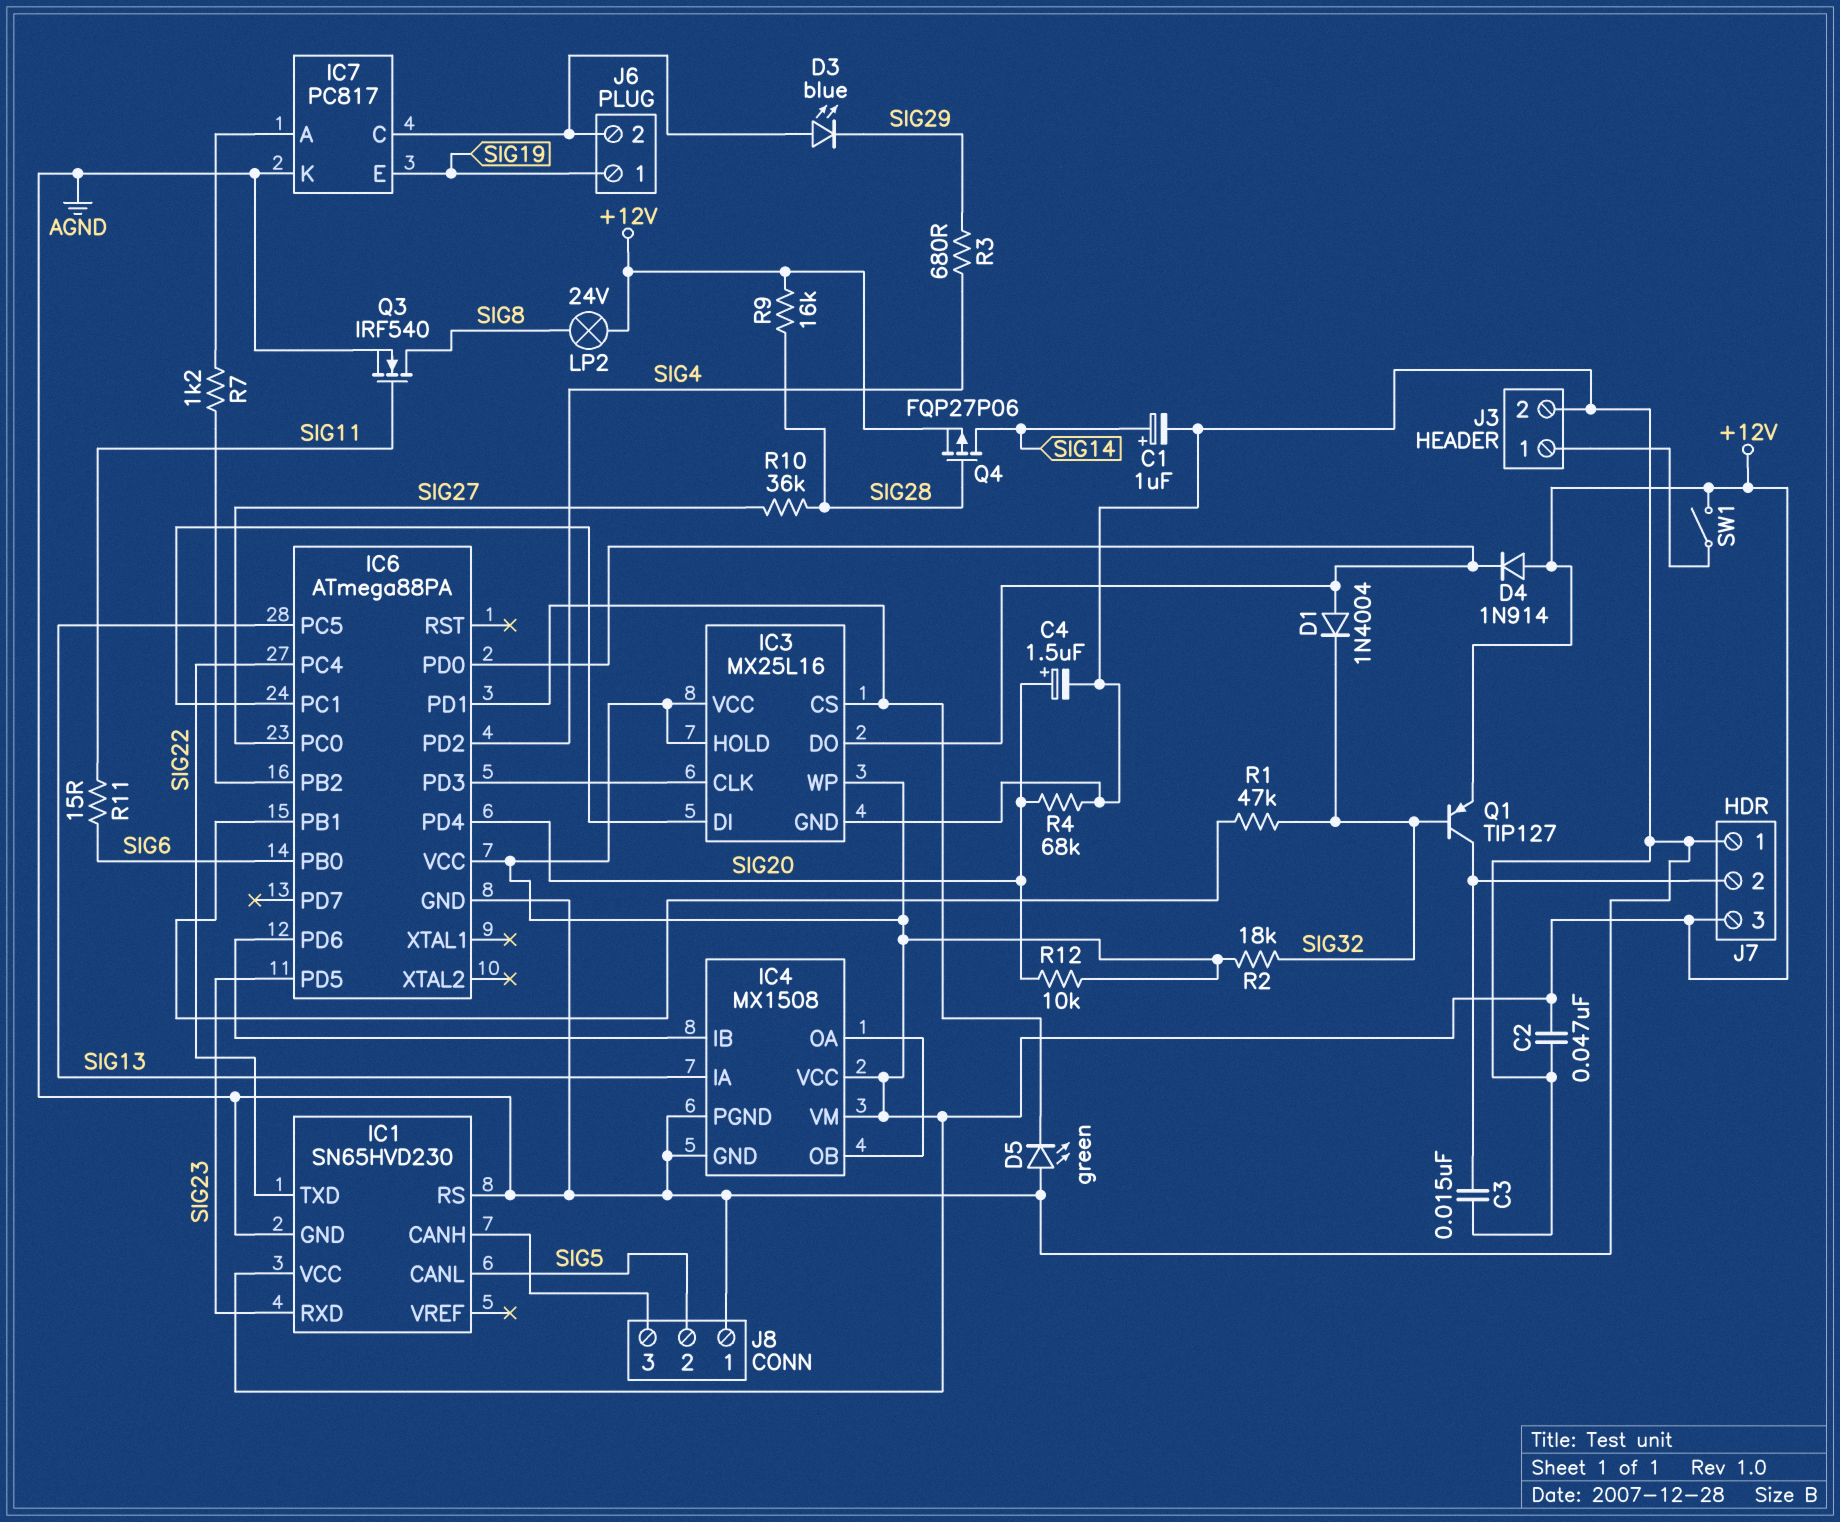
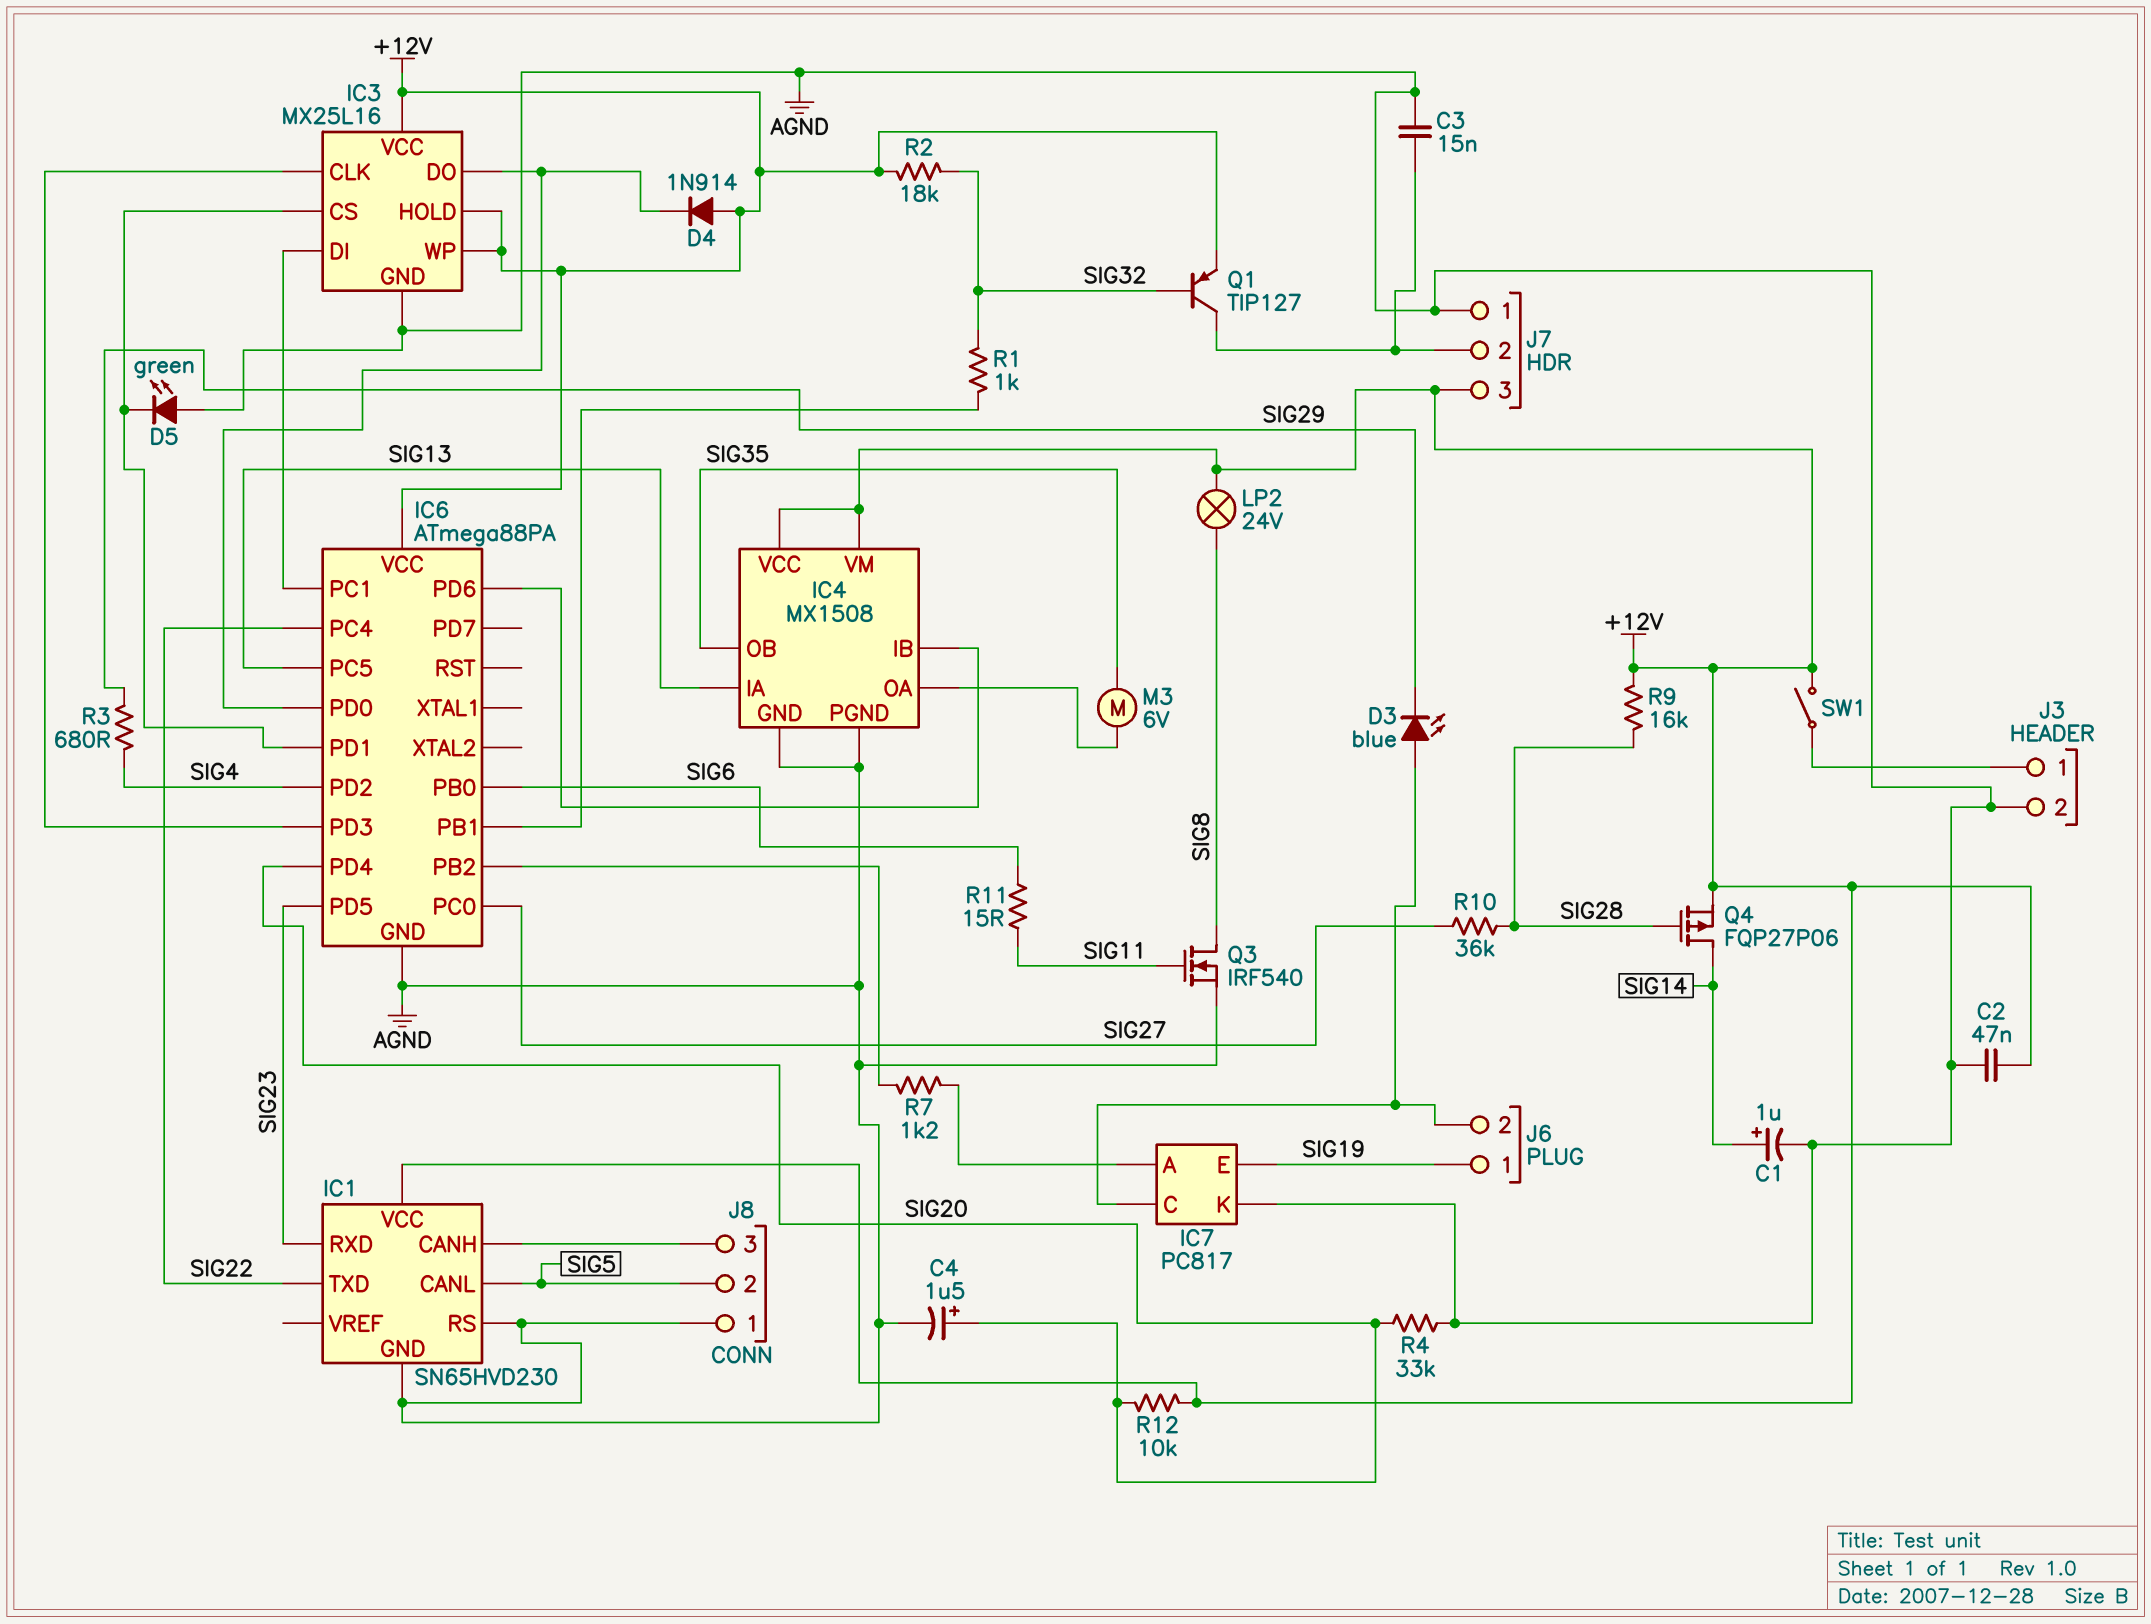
D1: diode 1N4004 (A IC3/DO, K SIG32) -> none
IC4 pin OB: IC4/OA -> SIG35
M3: none -> motor 6V (IC4/OA, SIG35)
R1: 47k (IC6/PB1, SIG32) -> 1k (IC6/PB1, SIG32)
R4: 68k (AGND, SIG20) -> 33k (AGND, SIG20)

